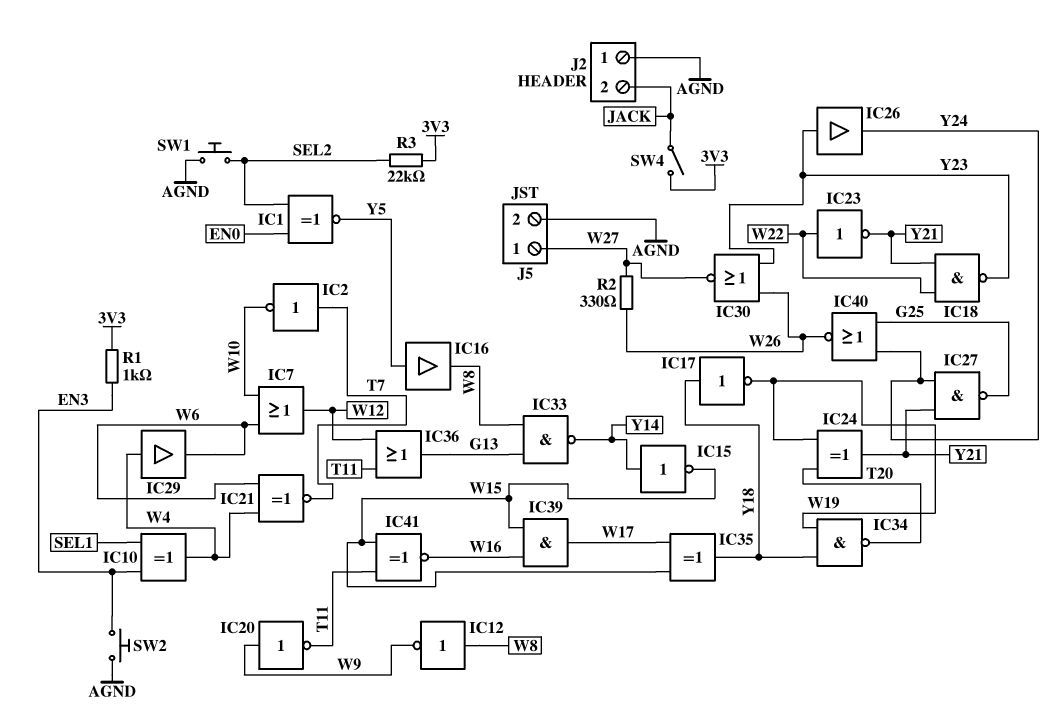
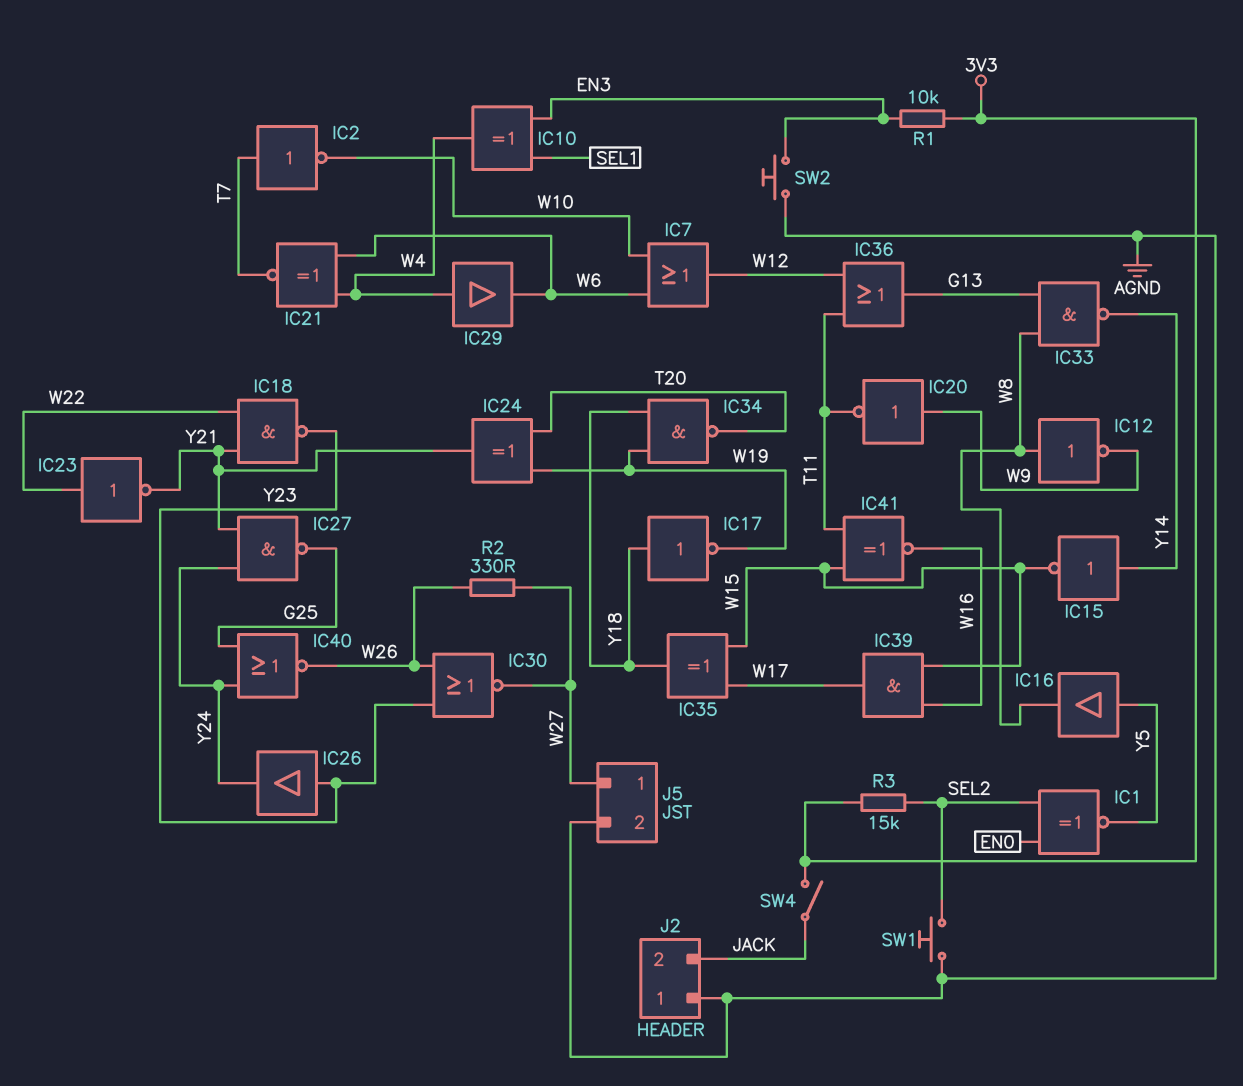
R1: 1k (3V3, EN3) -> 10k (3V3, EN3)
R3: 22k (3V3, SEL2) -> 15k (3V3, SEL2)

